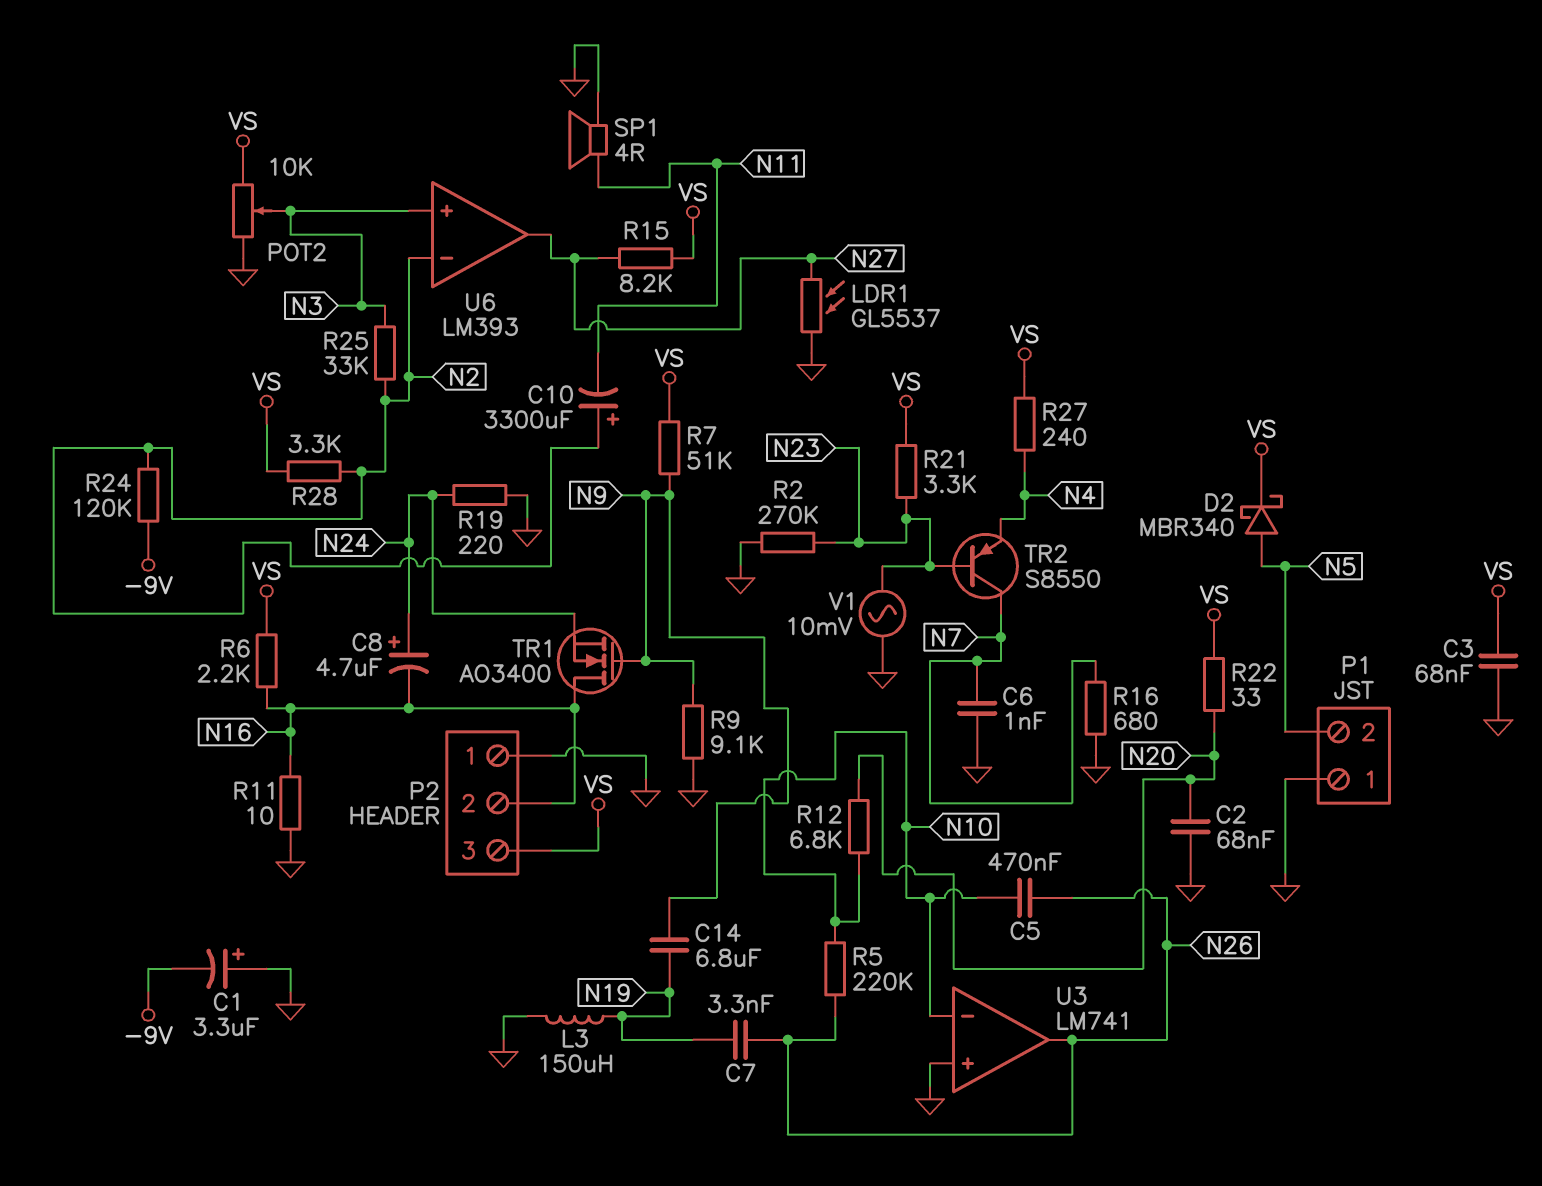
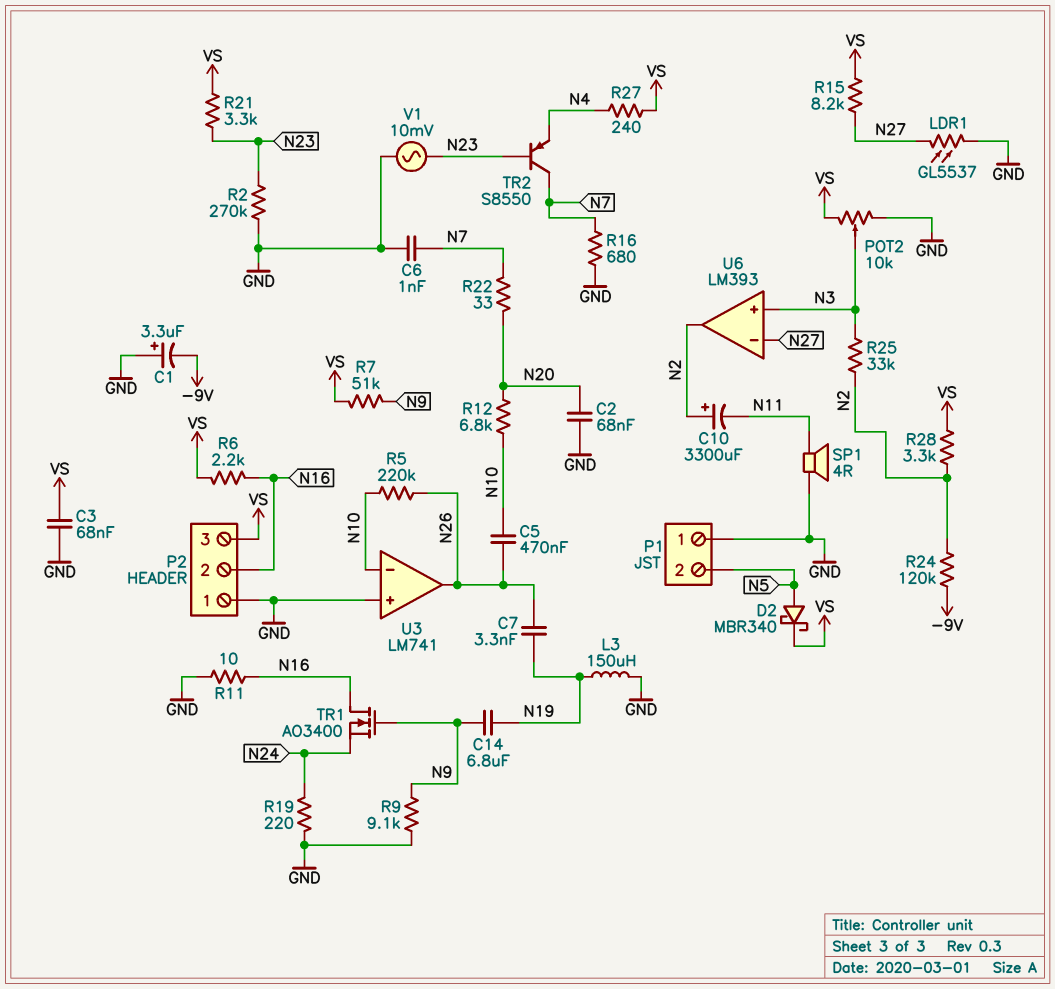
C8: 4.7uF (plus N24, minus N16) -> none
R22: 33 (N20, VS) -> 33 (N7, N20)
U6 pin in-: N2 -> N27
U6 pin out: N27 -> N2

